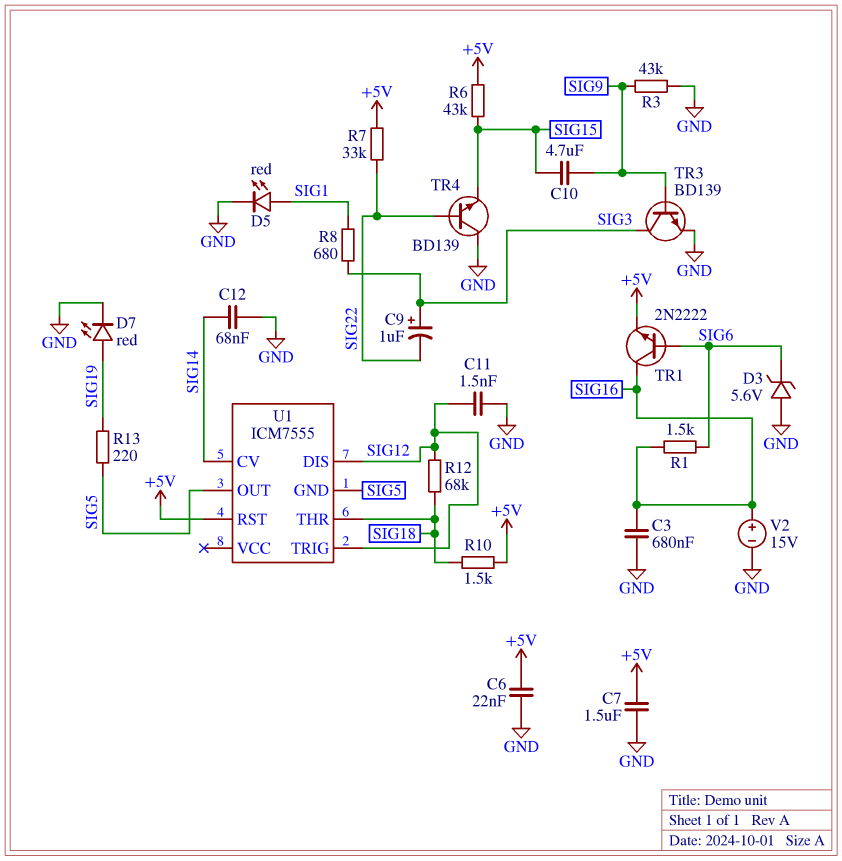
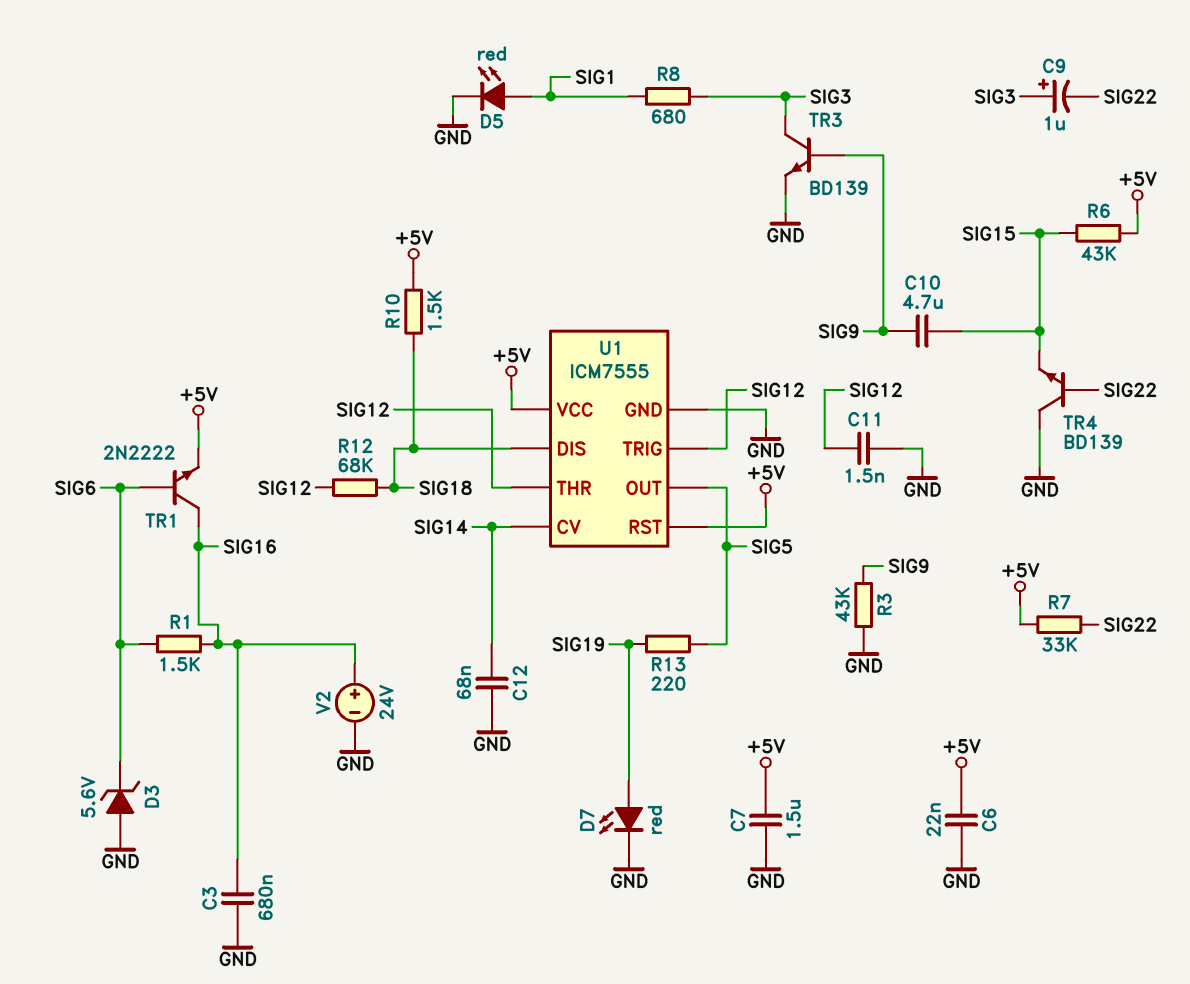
U1 pin DIS: SIG12 -> SIG18
U1 pin GND: SIG5 -> GND
U1 pin THR: SIG18 -> SIG12
U1 pin VCC: none -> +5V
V2: 15V (plus SIG16, minus GND) -> 24V (plus SIG16, minus GND)

